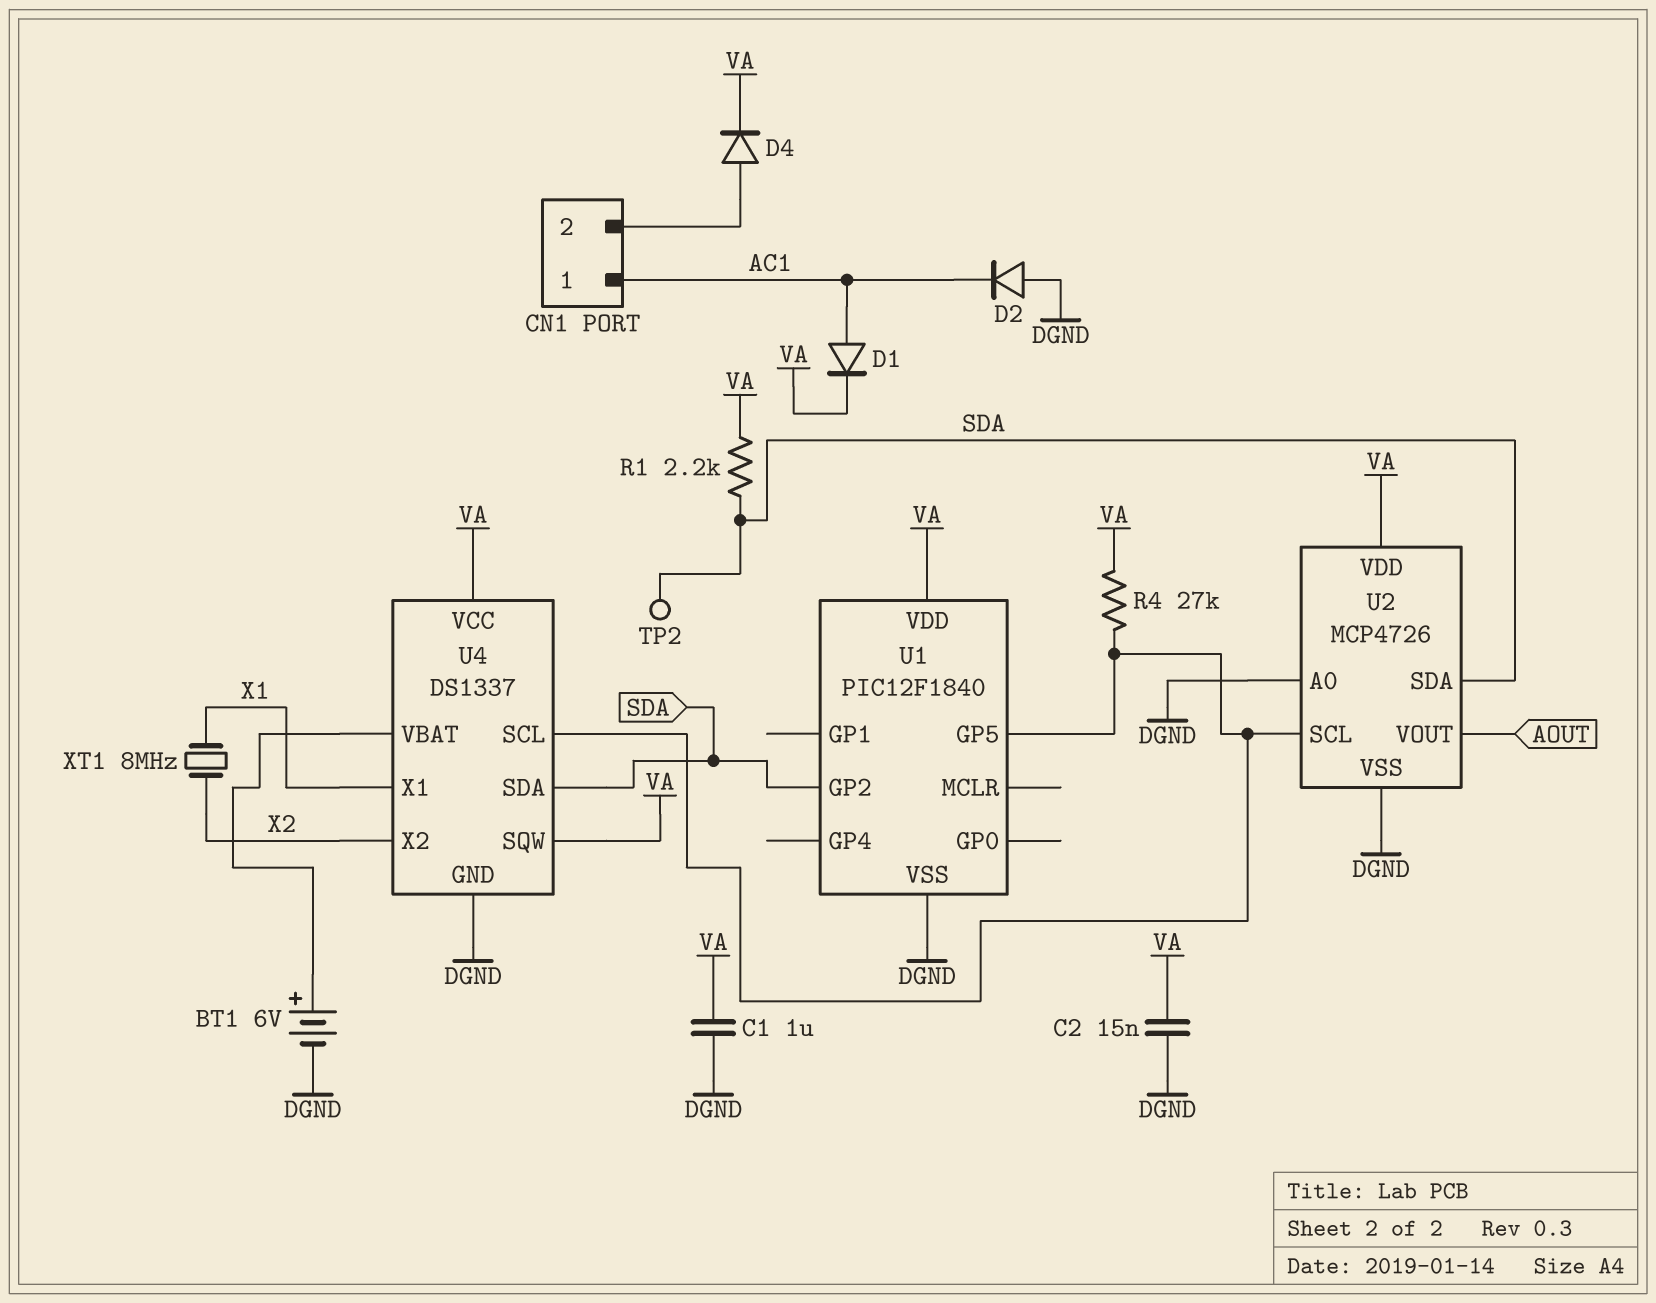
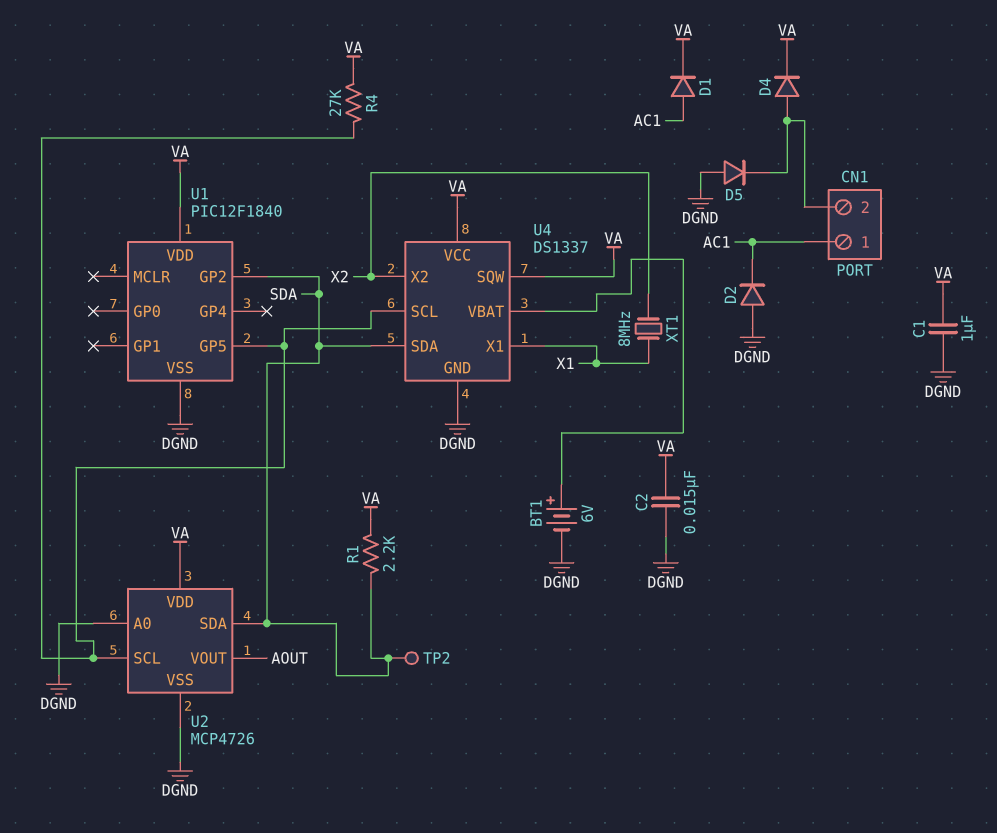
D5: none -> diode (A DGND, K CN1/2)

